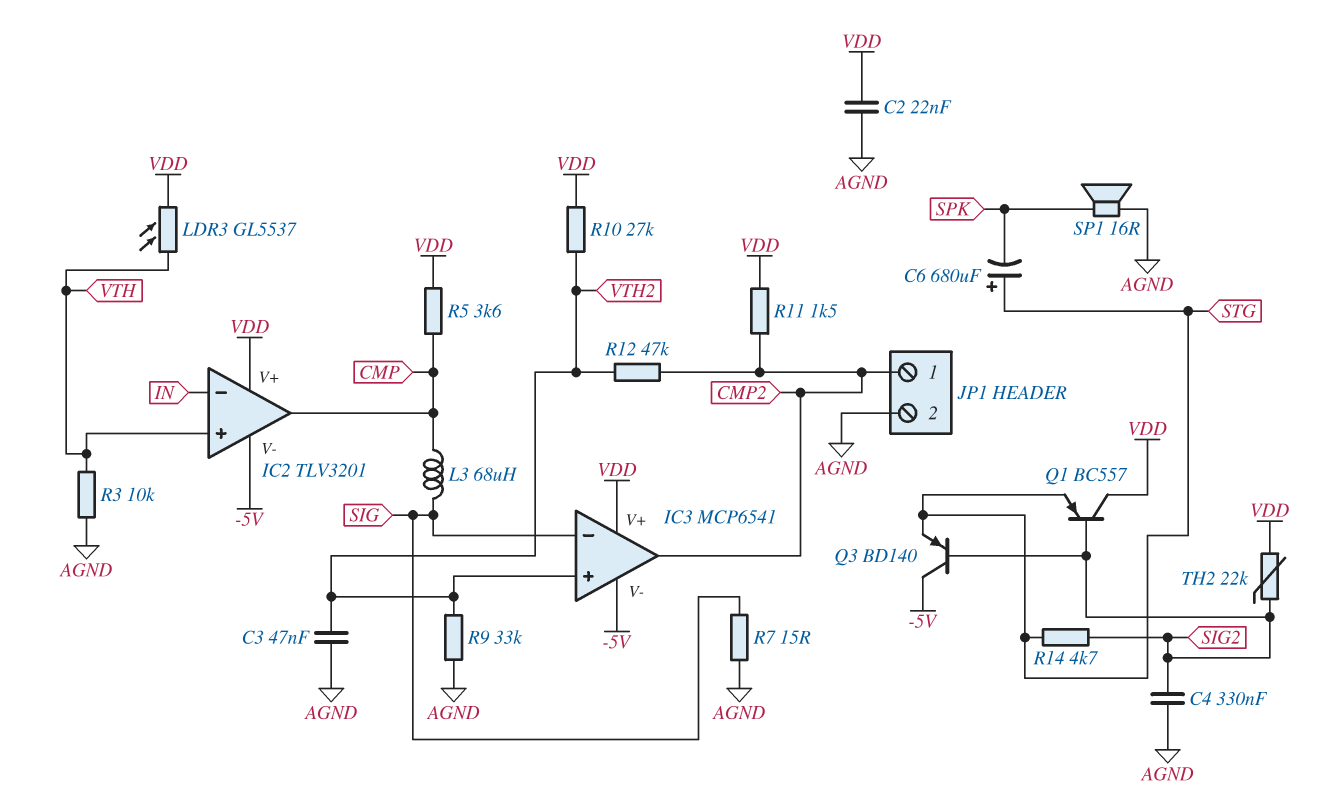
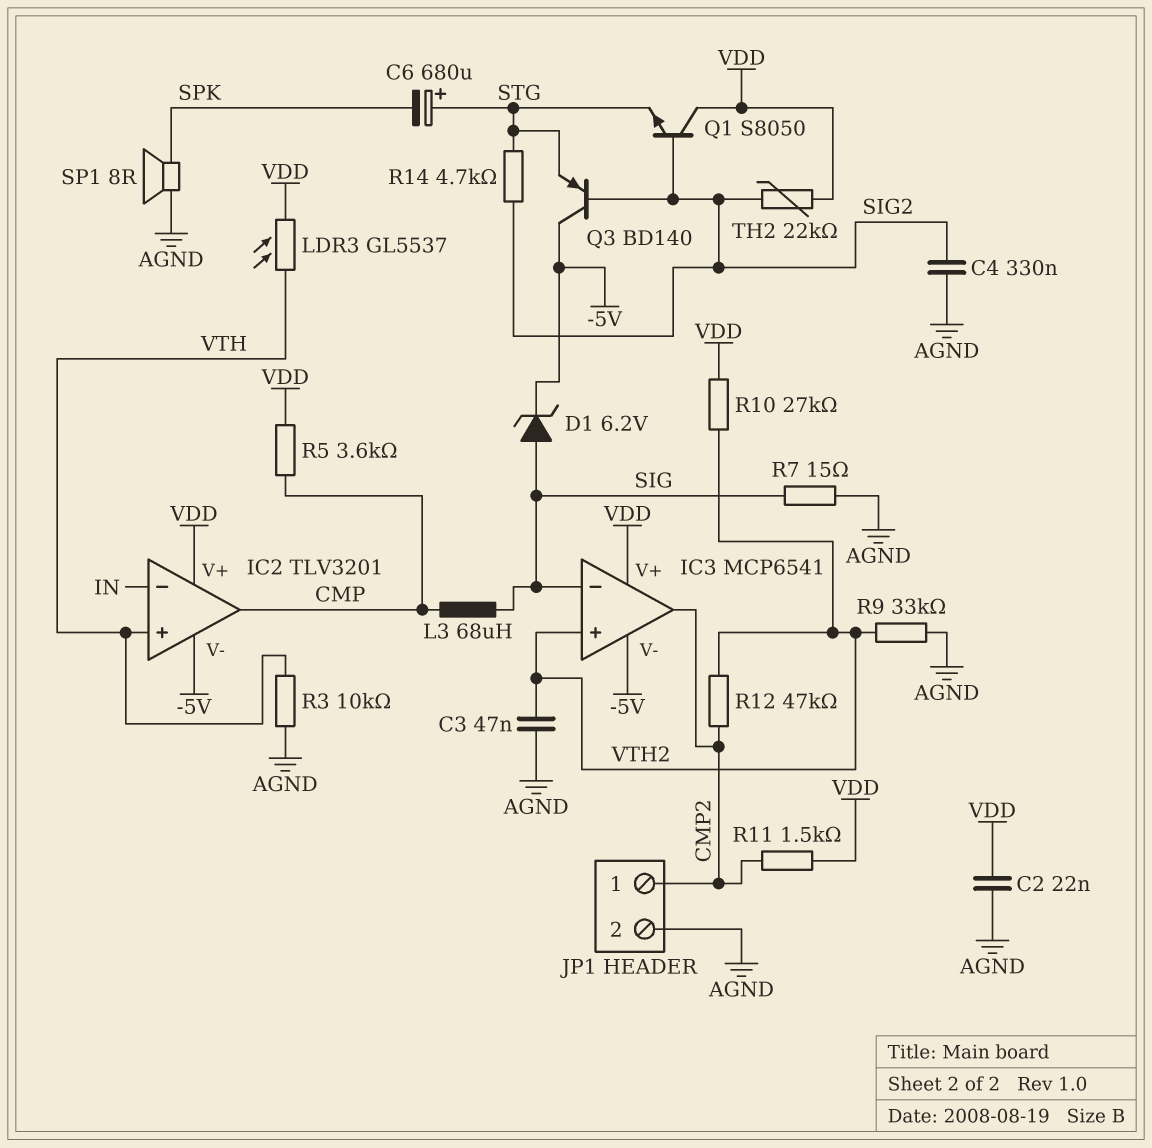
D1: none -> zener 6.2V (A SIG, K -5V)
Q1: PNP BC557 (B SIG2, C VDD, E STG) -> NPN S8050 (B SIG2, C VDD, E STG)
SP1: speaker 16R (AGND, SPK) -> speaker 8R (AGND, SPK)

